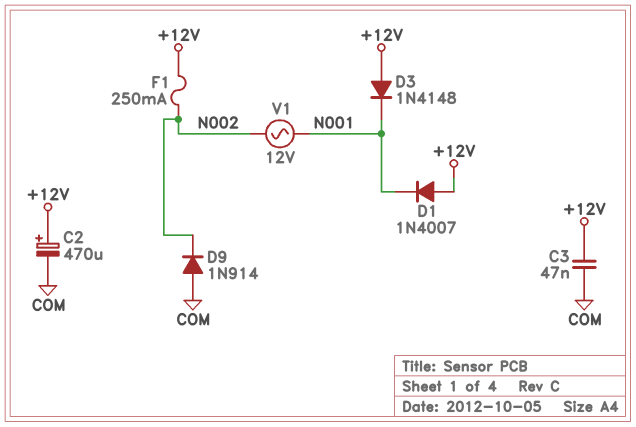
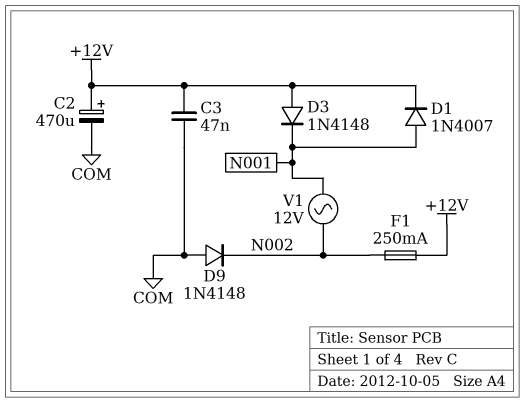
D1: diode 1N4007 (A +12V, K N001) -> diode 1N4007 (A N001, K +12V)
D9: diode 1N914 (A COM, K N002) -> diode 1N4148 (A COM, K N002)

